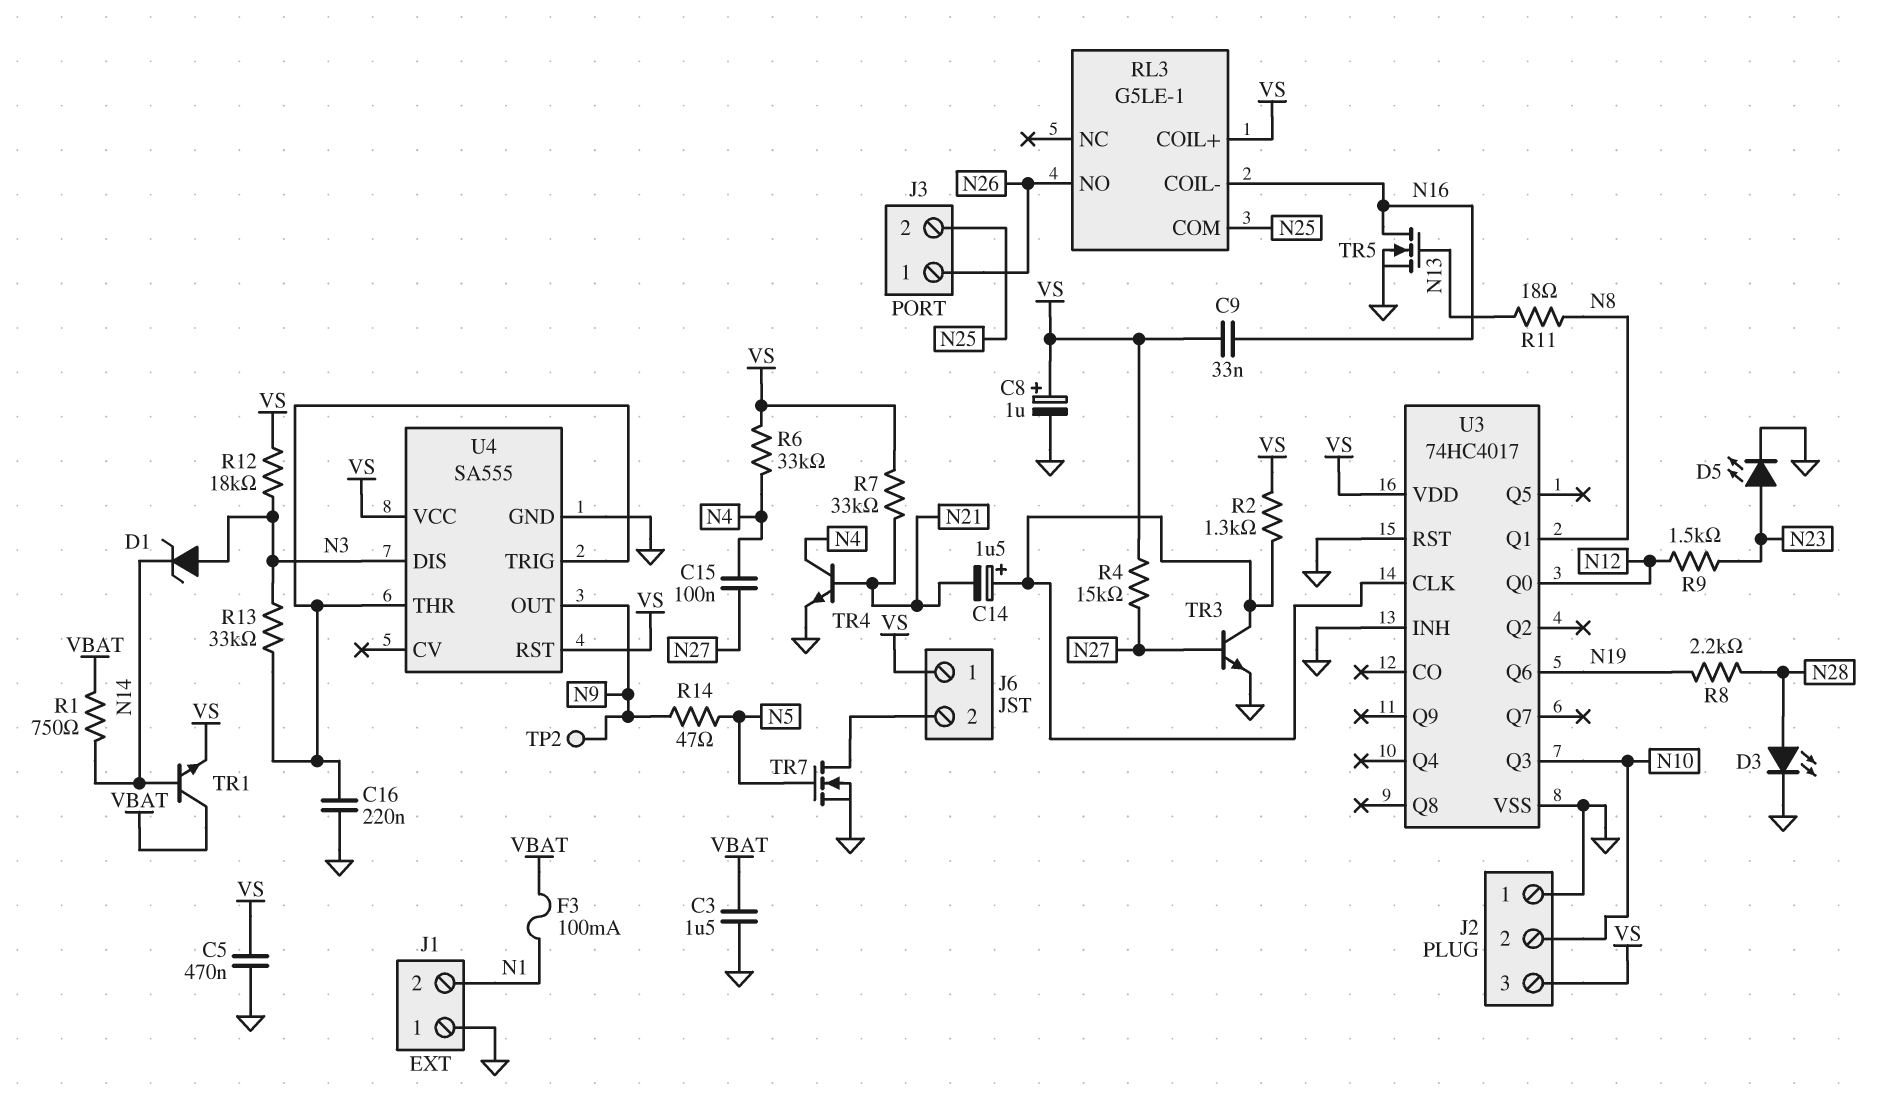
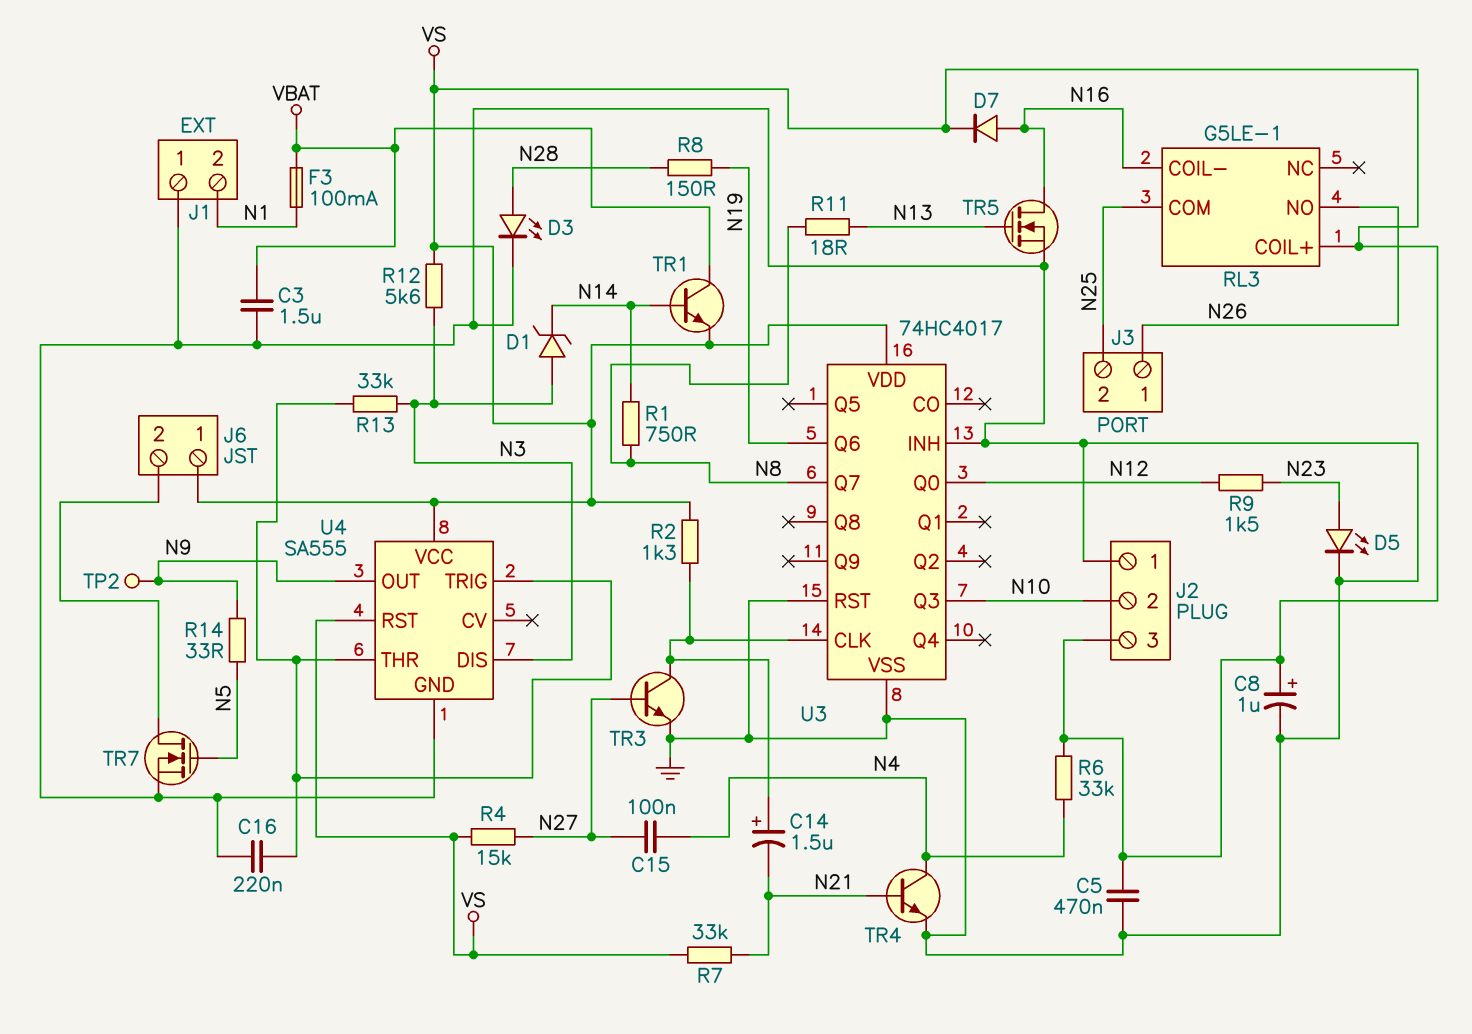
C9: 33nF (N16, VS) -> none
D7: none -> diode (A N16, K VS)
R1: 750 (N14, VBAT) -> 750 (N8, N14)
R8: 2.2k (N19, N28) -> 150 (N19, N28)
R12: 18k (N3, VS) -> 5.6k (N3, VS)
R14: 47 (N5, N9) -> 33 (N5, N9)
U3 pin Q1: N8 -> none
U3 pin Q7: none -> N8

